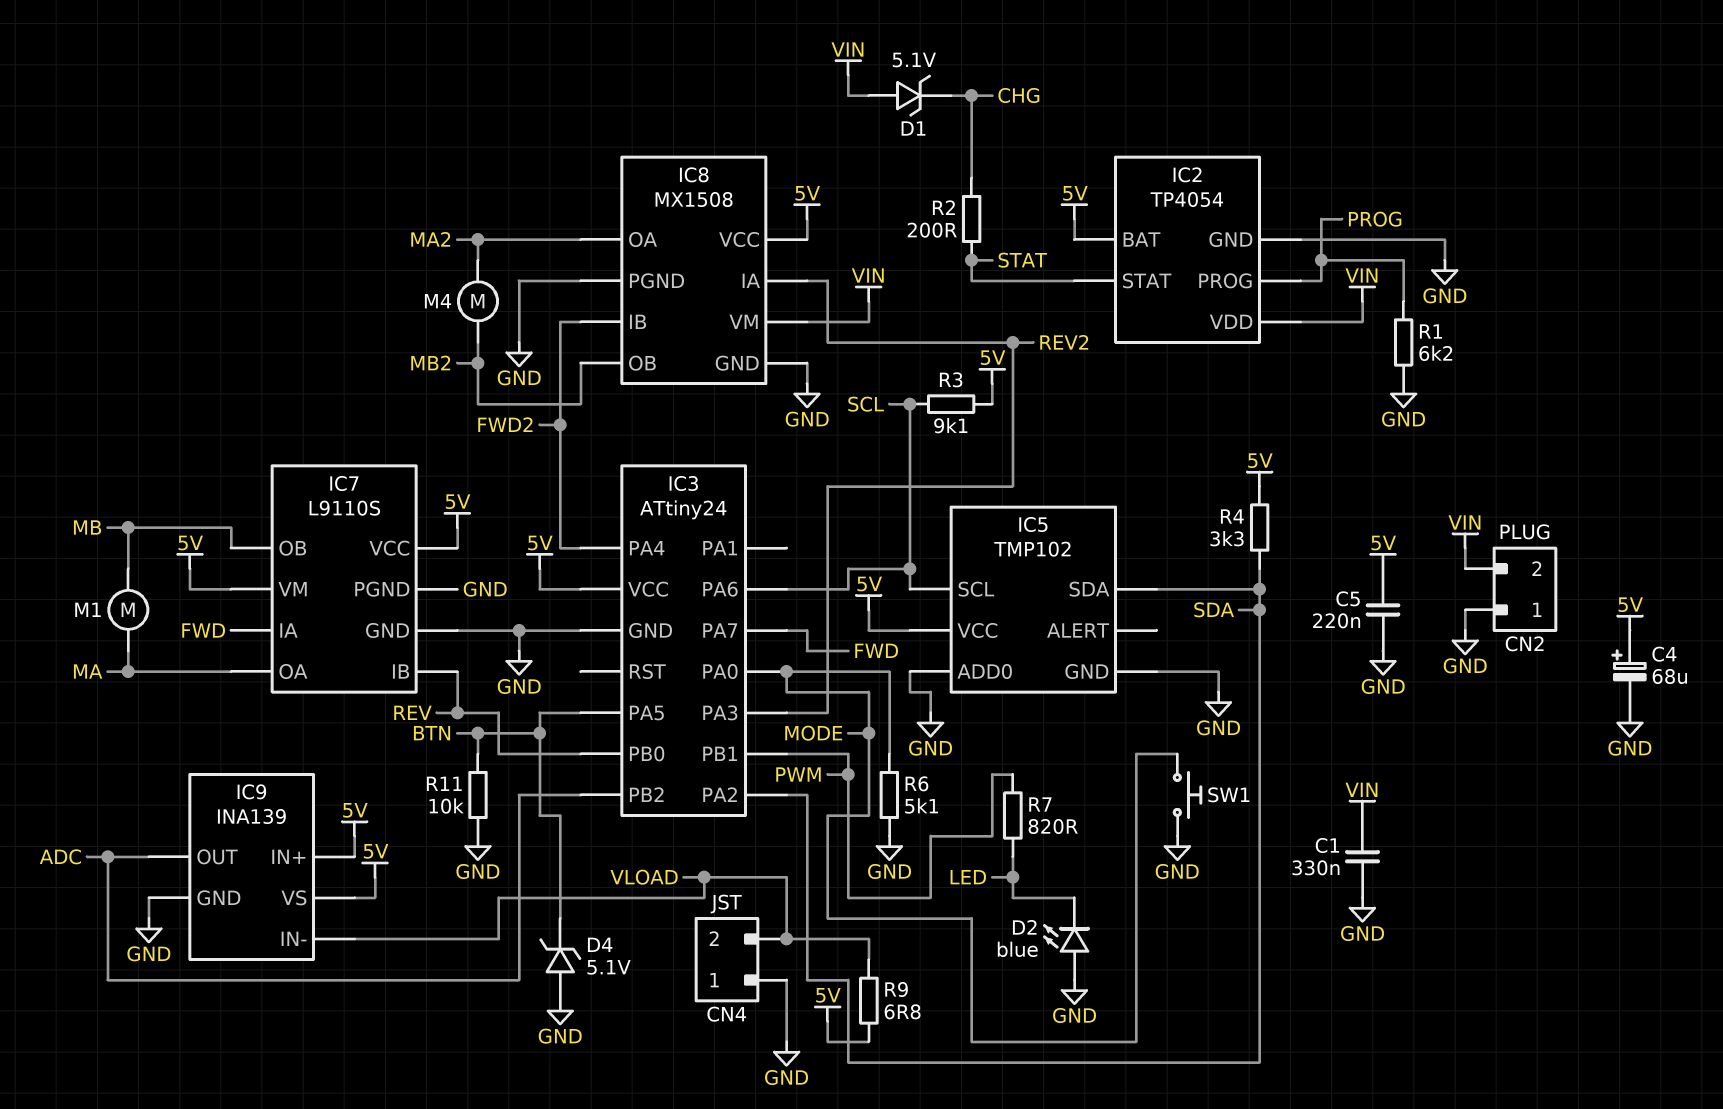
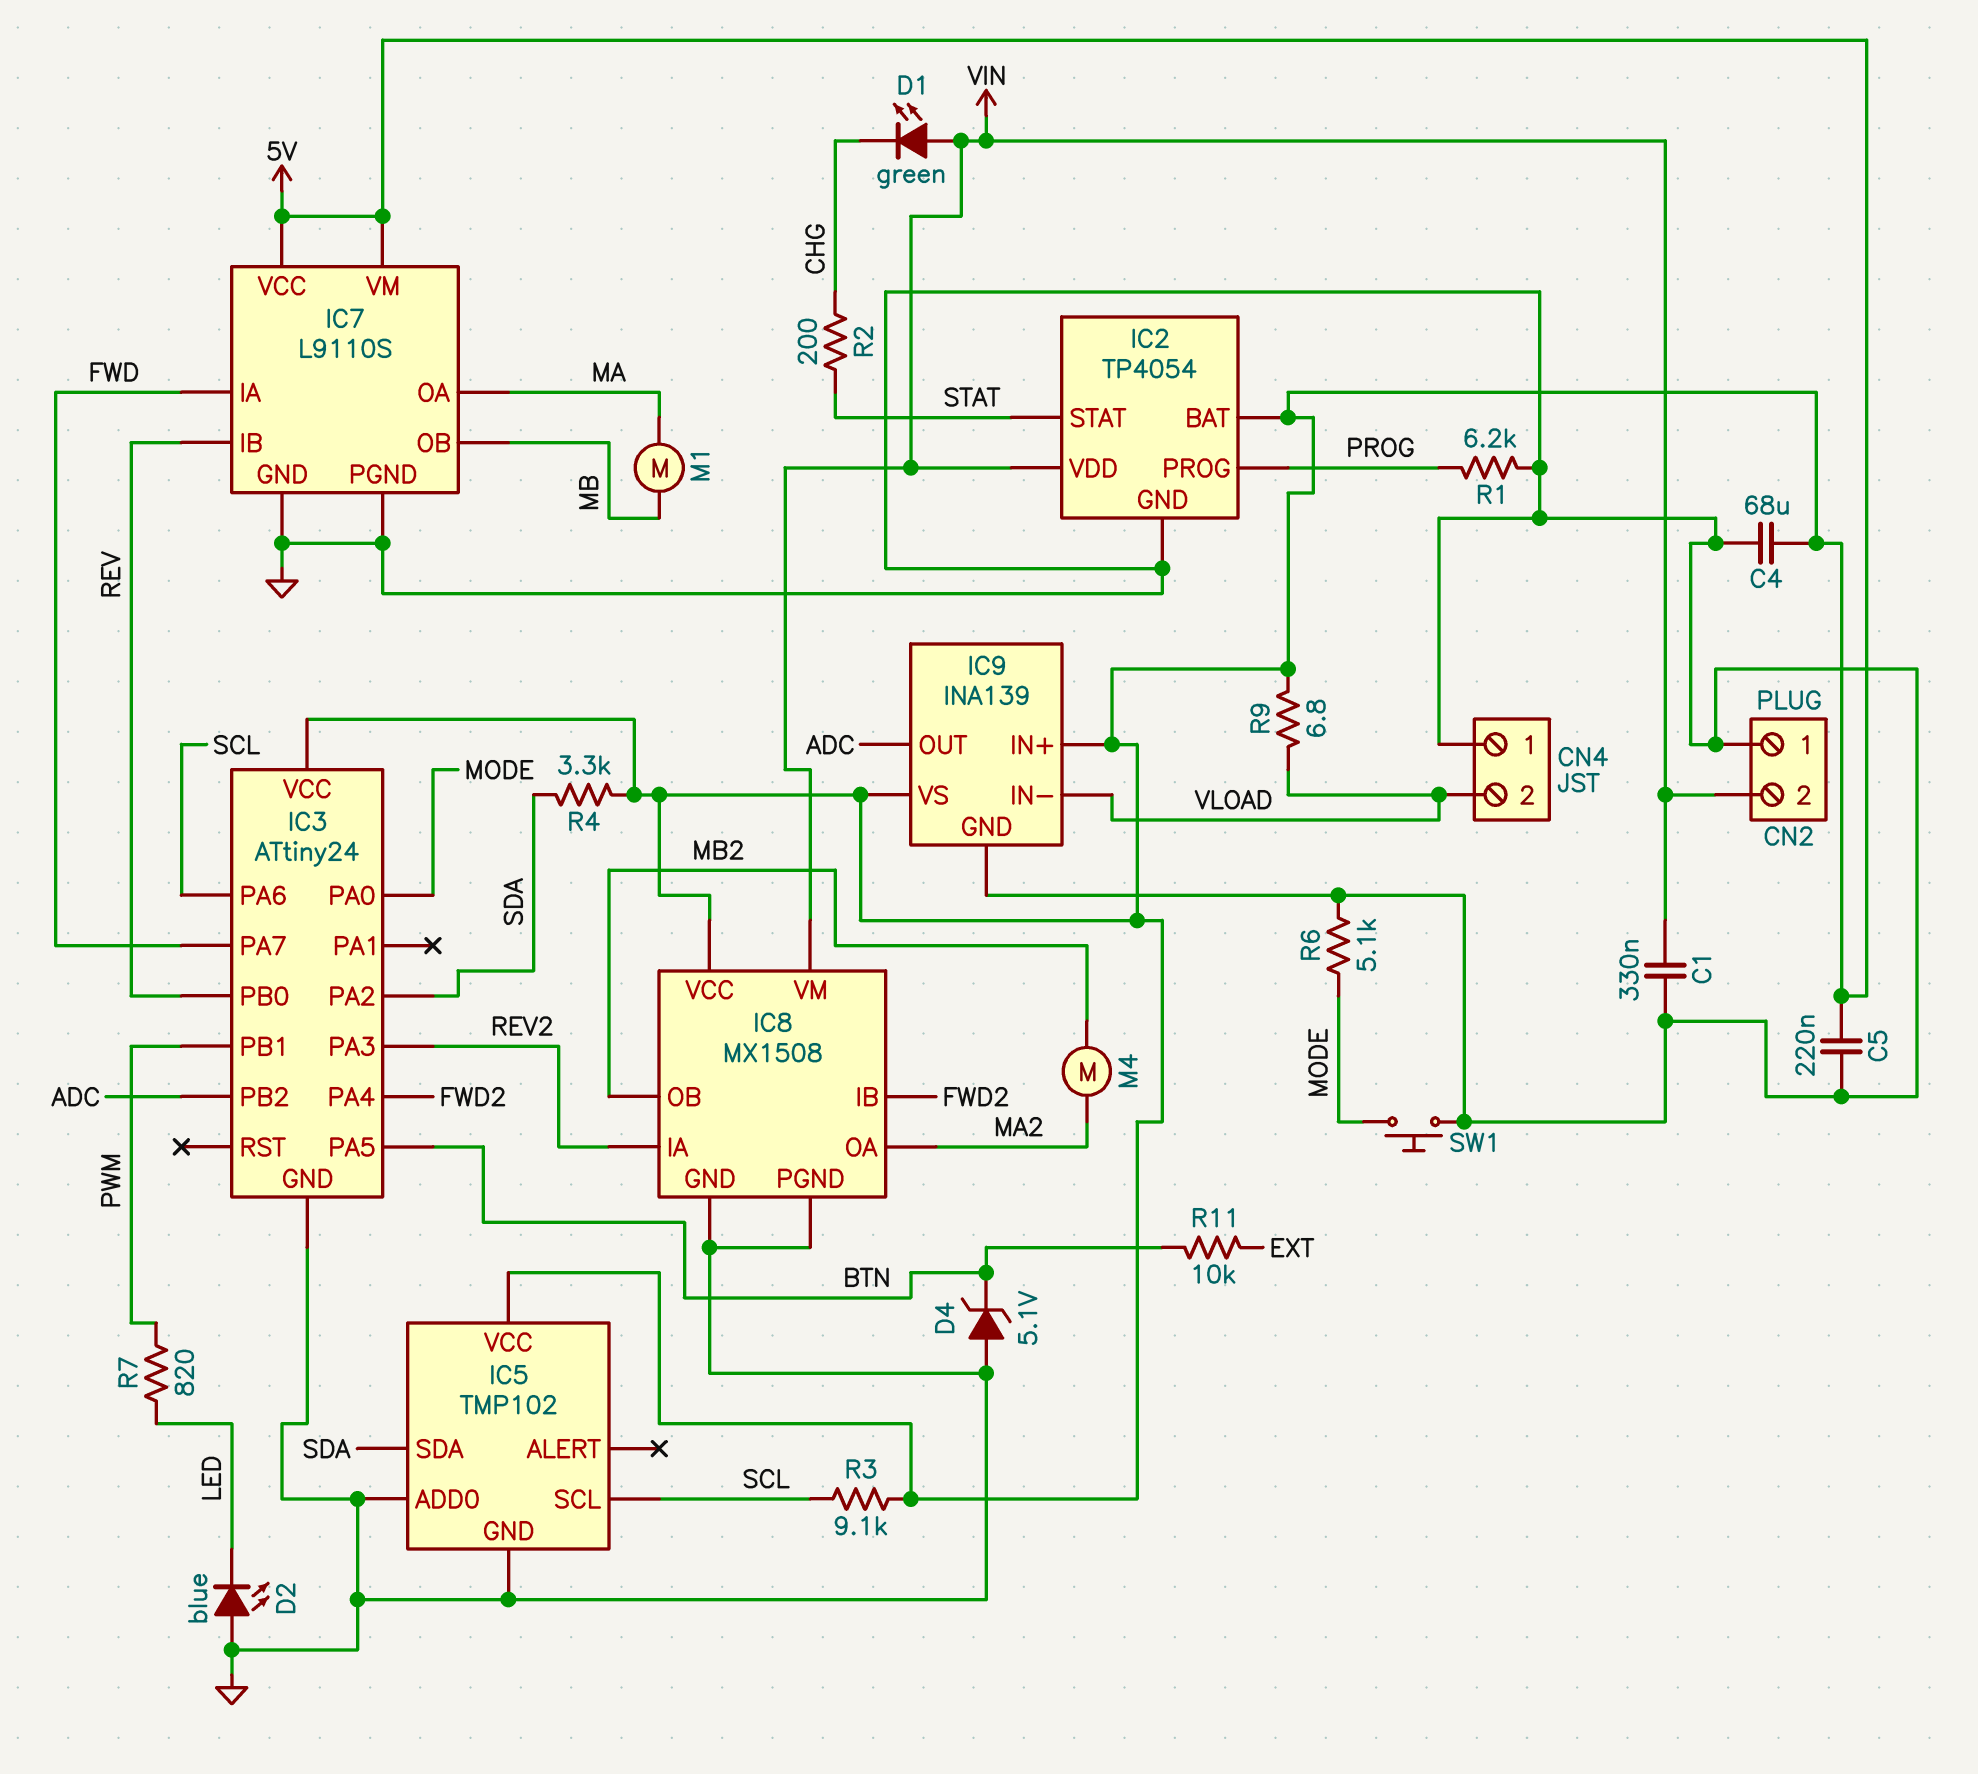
C4: 68uF (plus 5V, minus GND) -> 68uF (5V, GND)
D1: zener 5.1V (A VIN, K CHG) -> LED green (A VIN, K CHG)
R11: 10k (BTN, GND) -> 10k (BTN, EXT)

